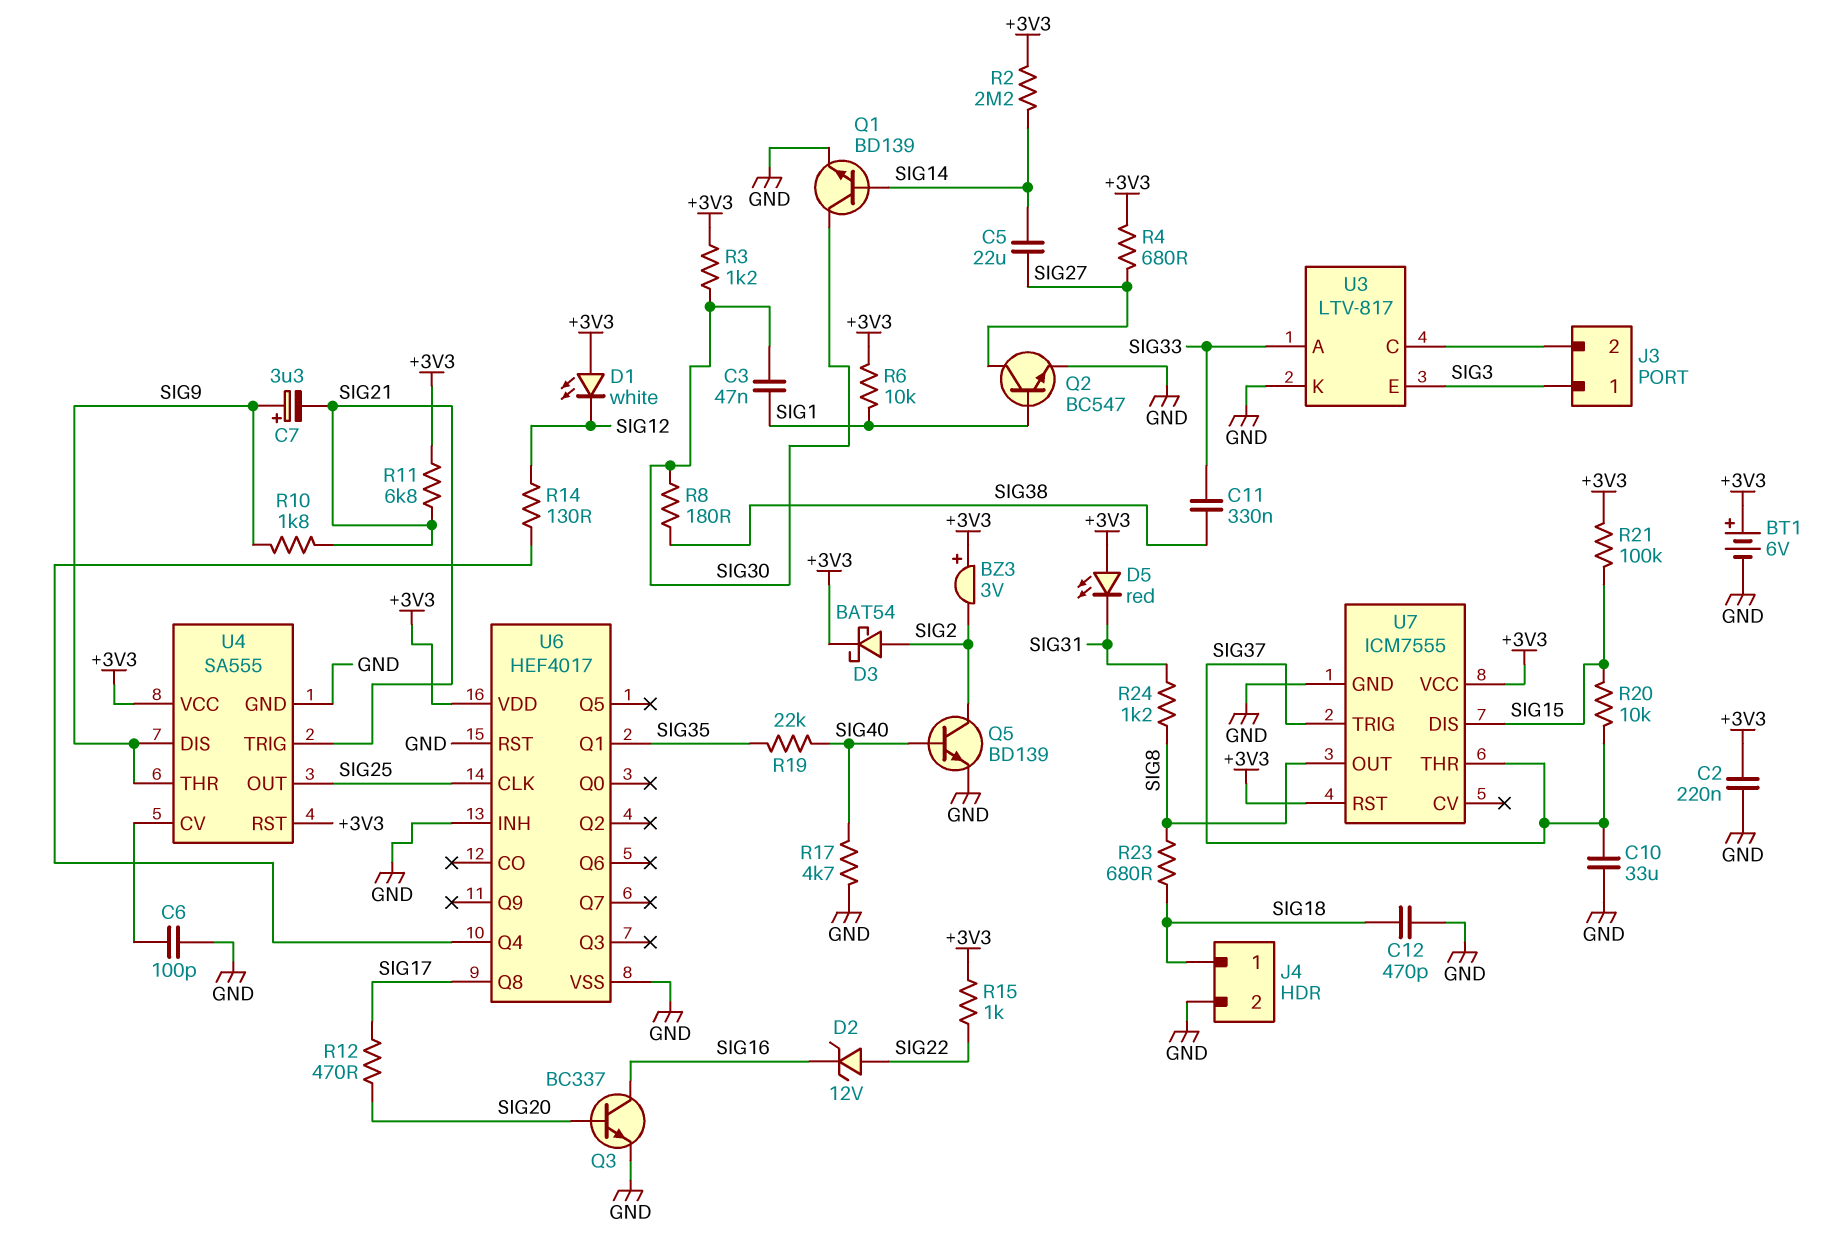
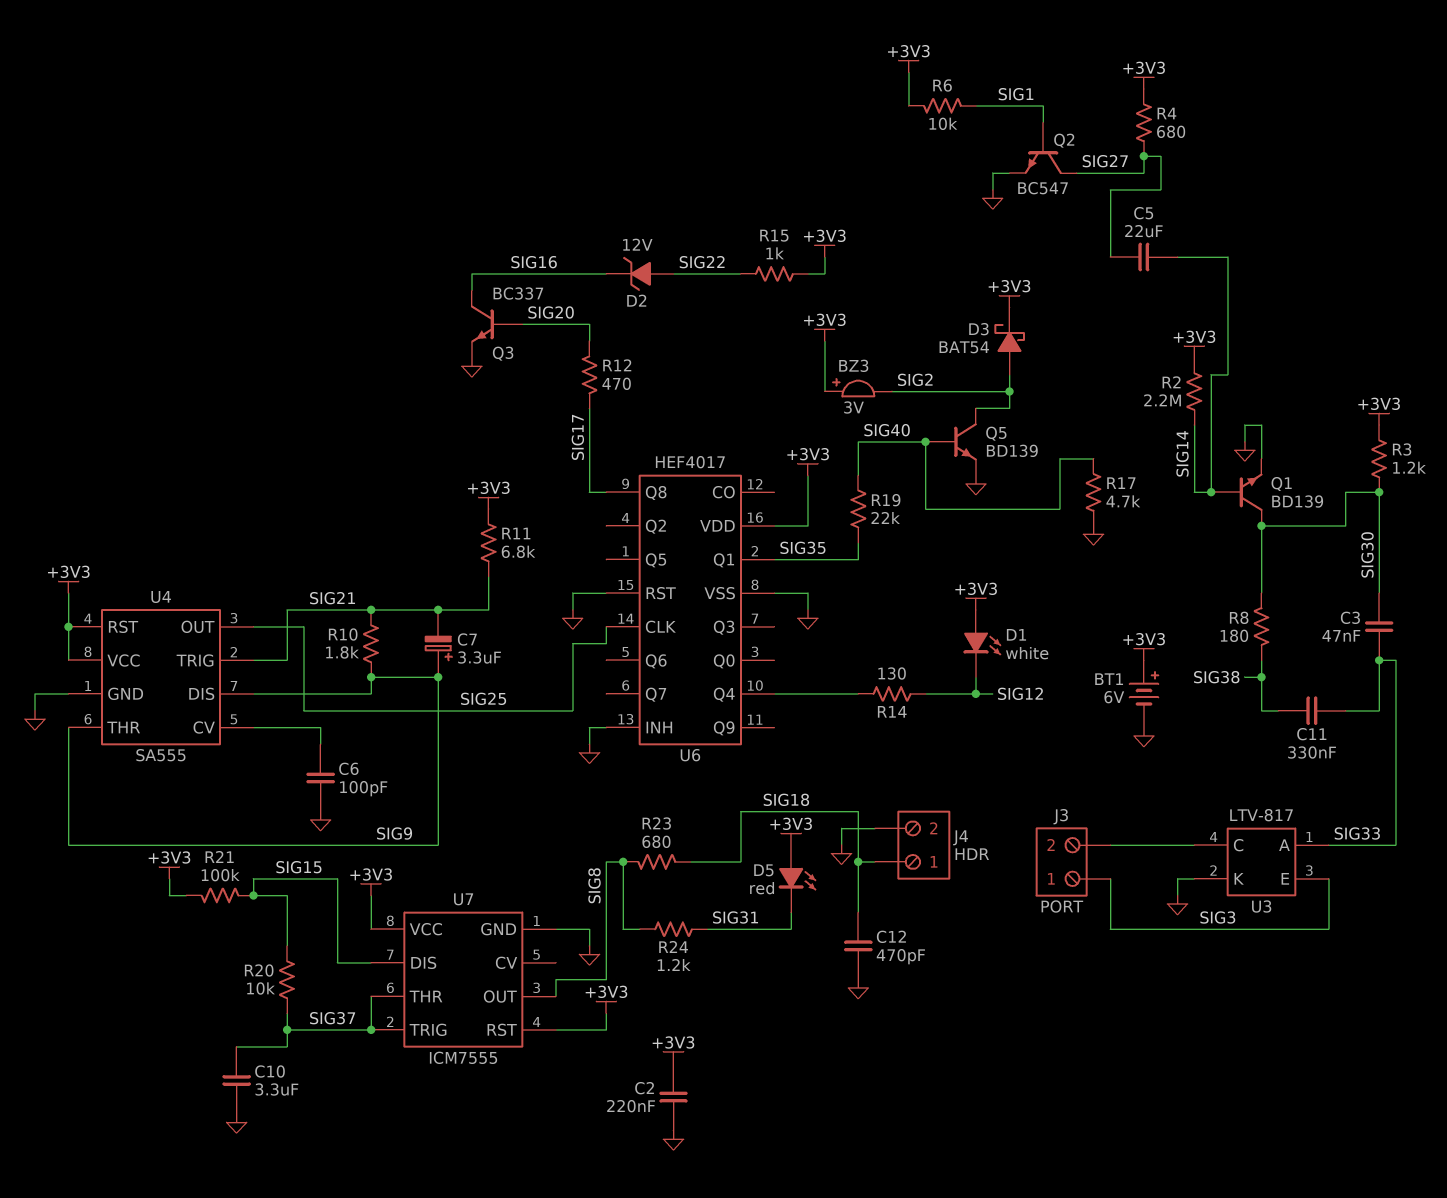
C3: 47nF (SIG1, SIG30) -> 47nF (SIG30, SIG33)
C10: 33uF (GND, SIG37) -> 3.3uF (GND, SIG37)

